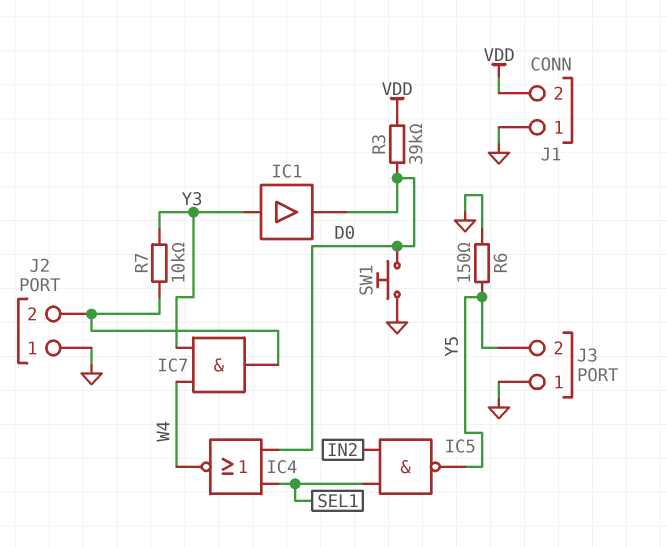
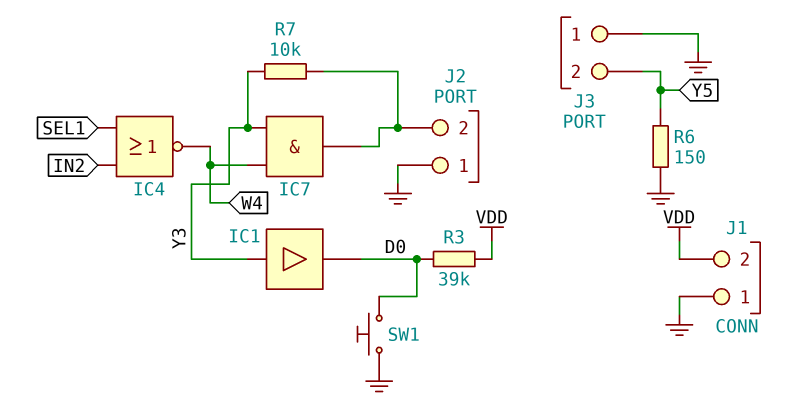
IC4: NOR (in D0, in SEL1, out W4) -> NOR (in IN2, in SEL1, out W4)
IC5: NAND (in IN2, in SEL1, out Y5) -> none

